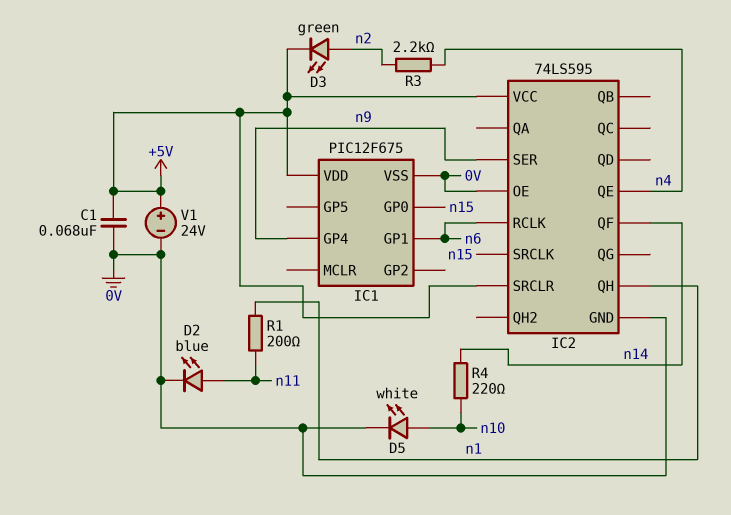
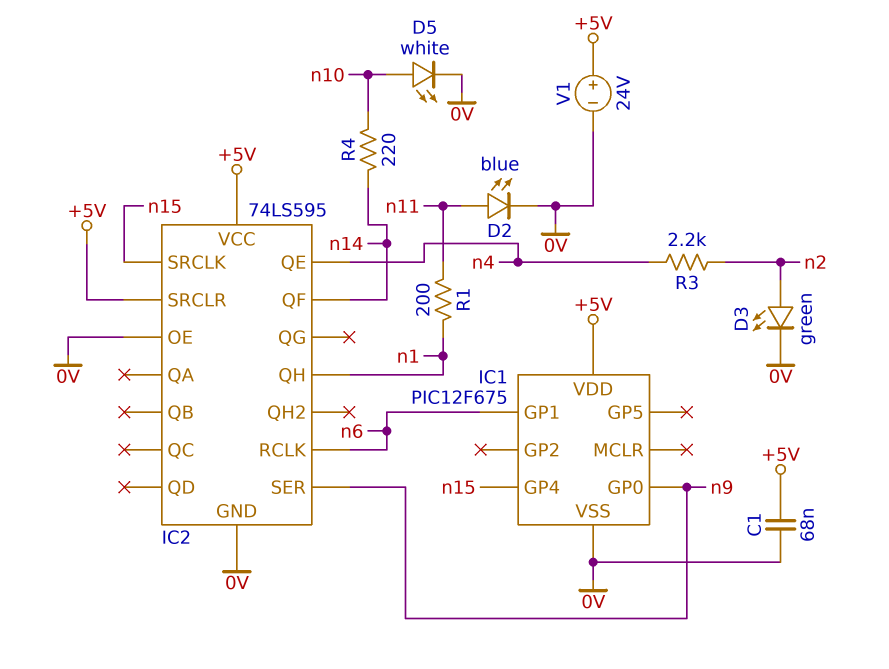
D3: LED green (A n2, K +5V) -> LED green (A n2, K 0V)
IC1 pin GP0: n15 -> n9
IC1 pin GP4: n9 -> n15

